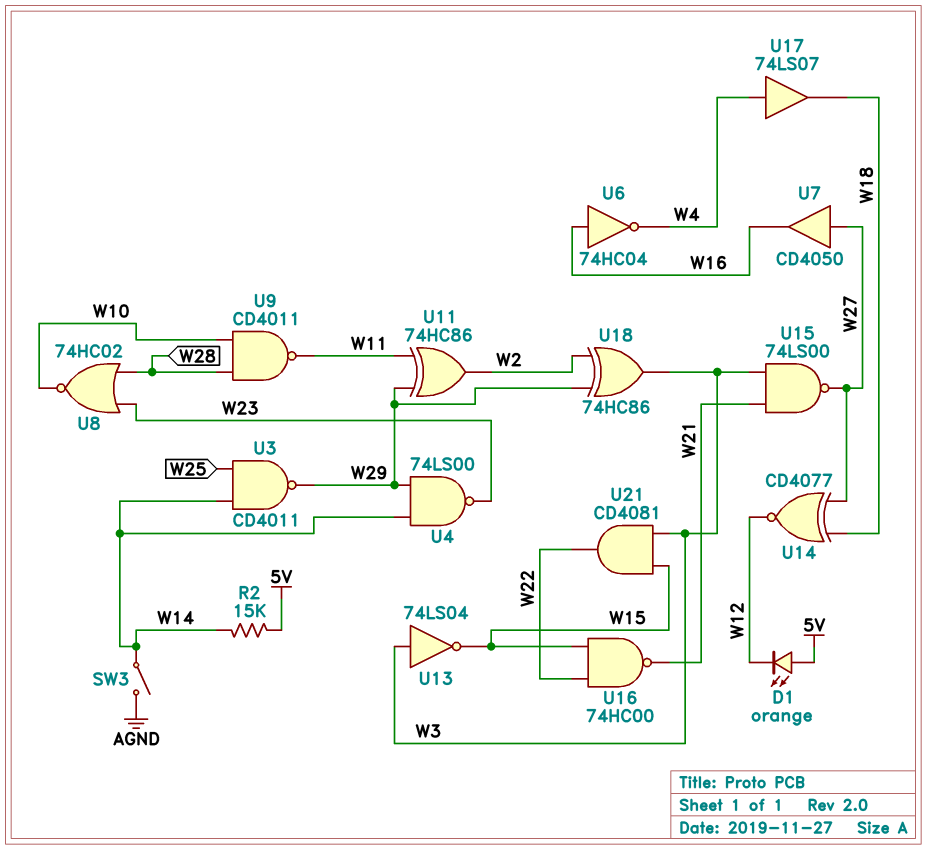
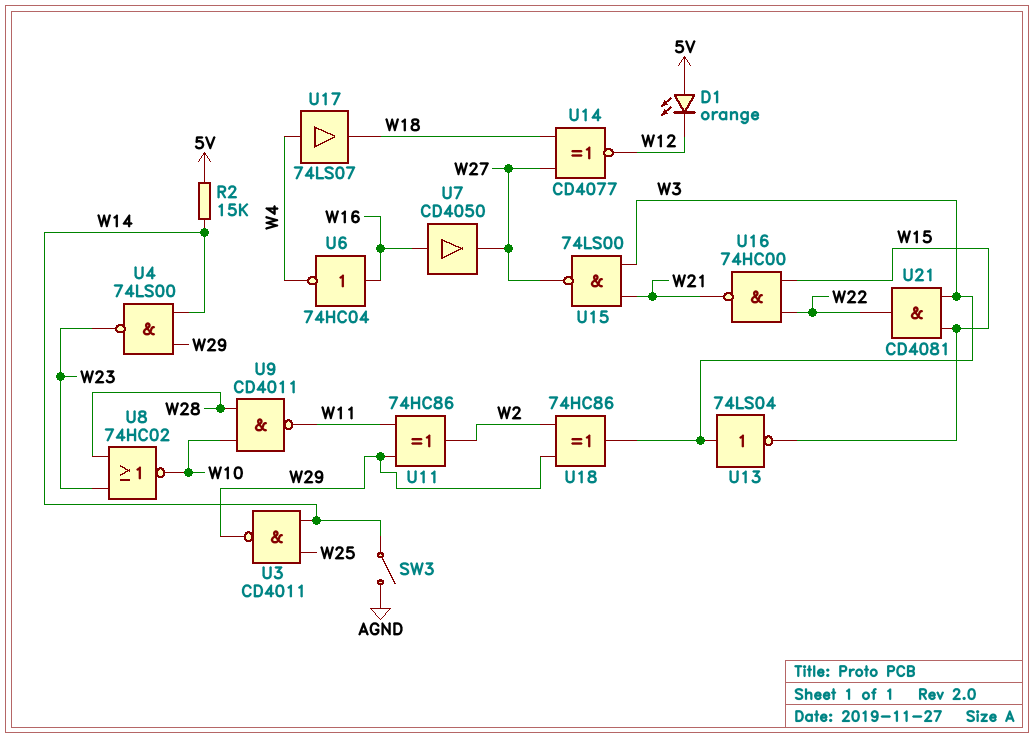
U7: buffer CD4050 (in W27, out W16) -> buffer CD4050 (in W16, out W27)

